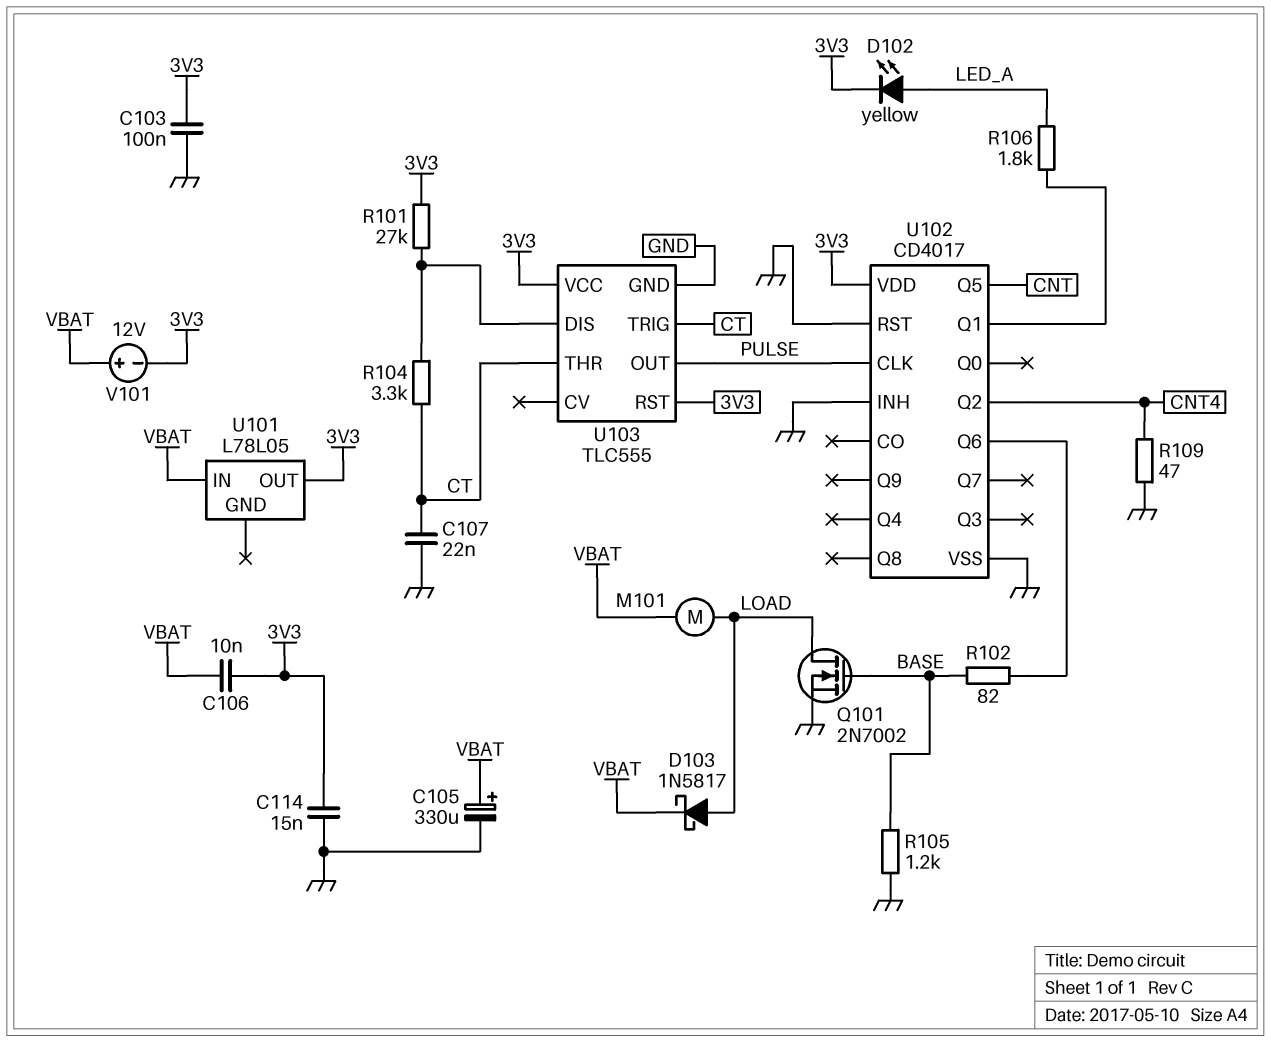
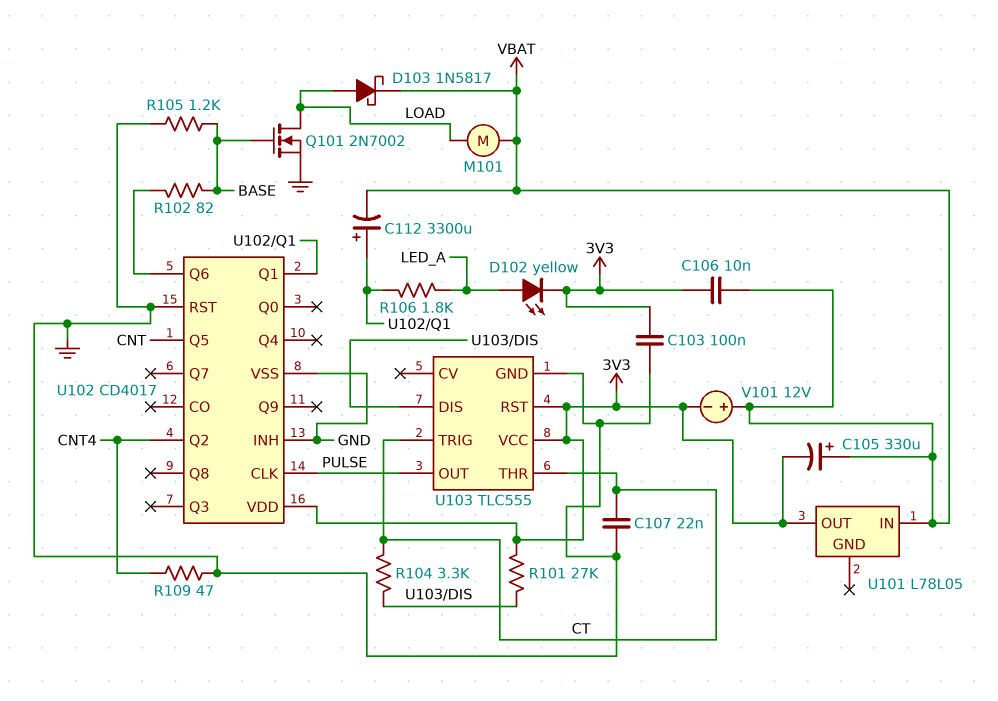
C105: 330uF (plus VBAT, minus GND) -> 330uF (plus VBAT, minus 3V3)
C112: none -> 3300uF (plus U102/Q1, minus VBAT)
C114: 15nF (3V3, GND) -> none

